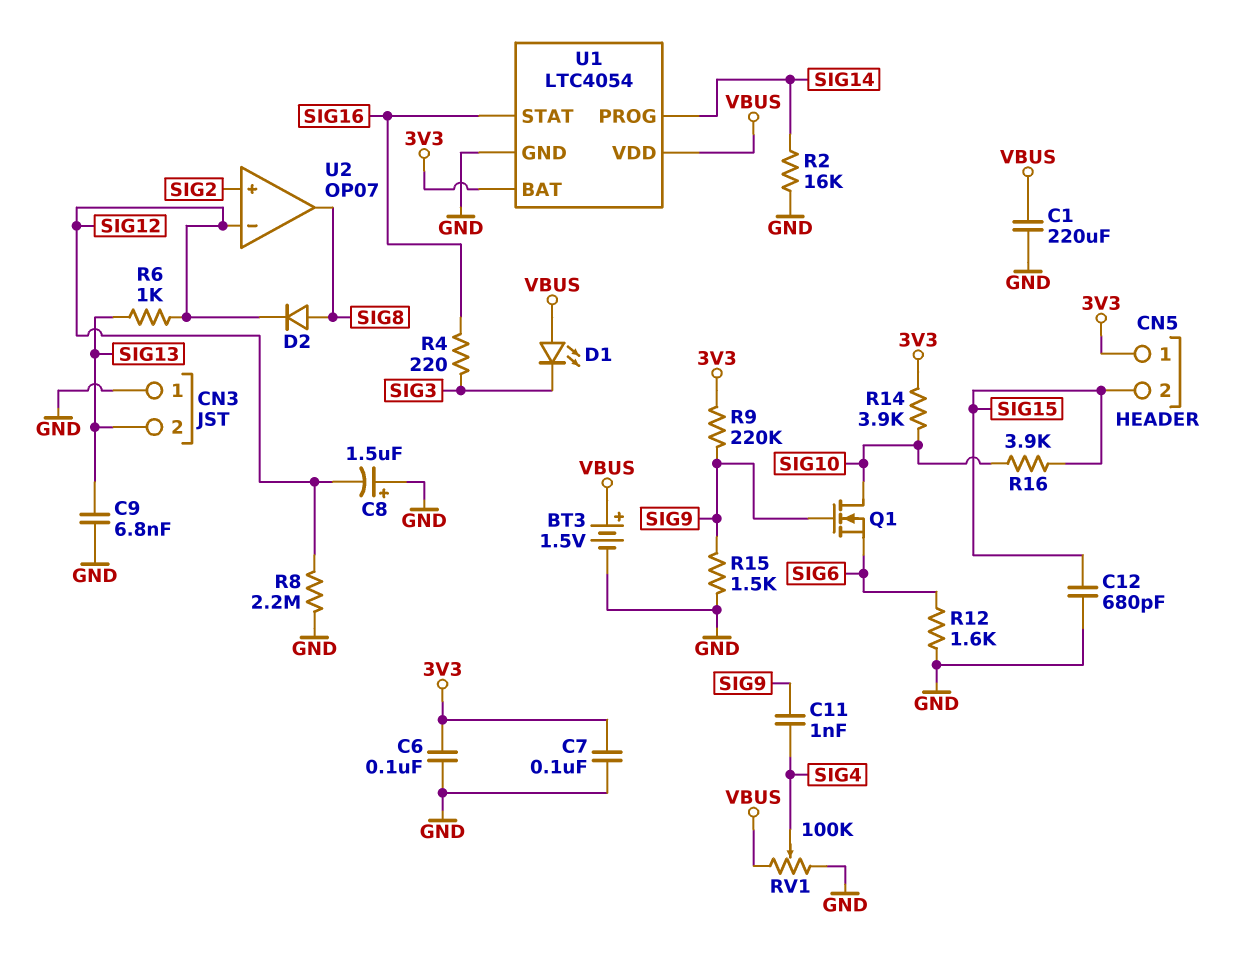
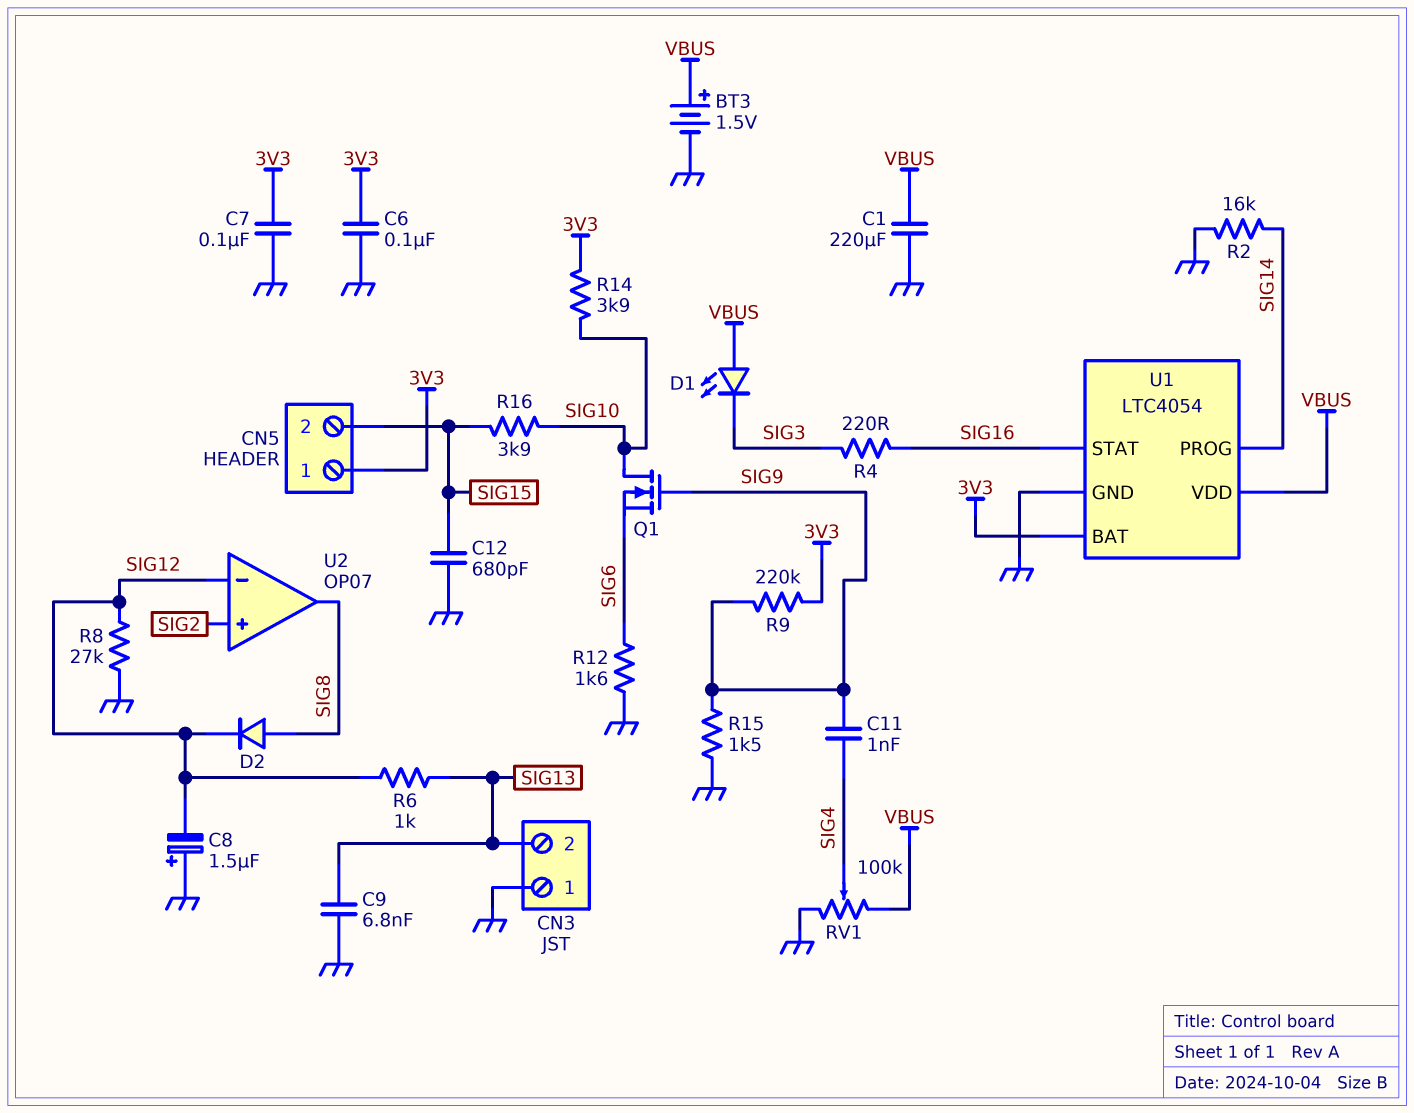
R8: 2.2M (GND, SIG12) -> 27k (GND, SIG12)

